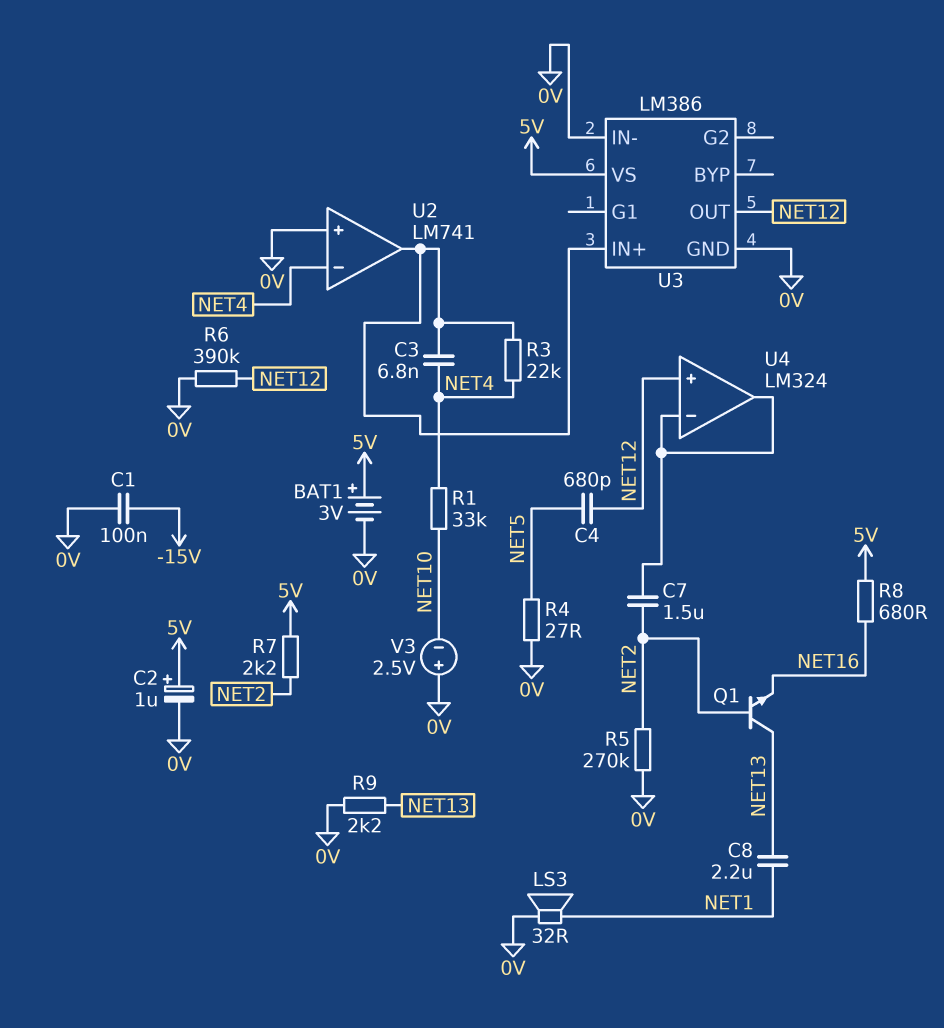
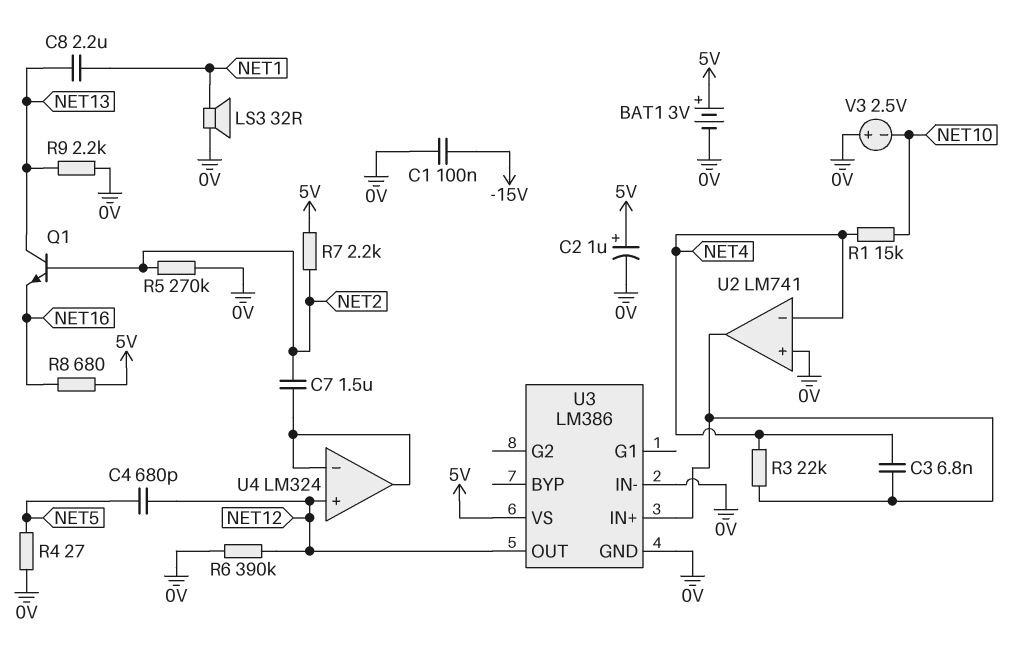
R1: 33k (NET4, NET10) -> 15k (NET4, NET10)

